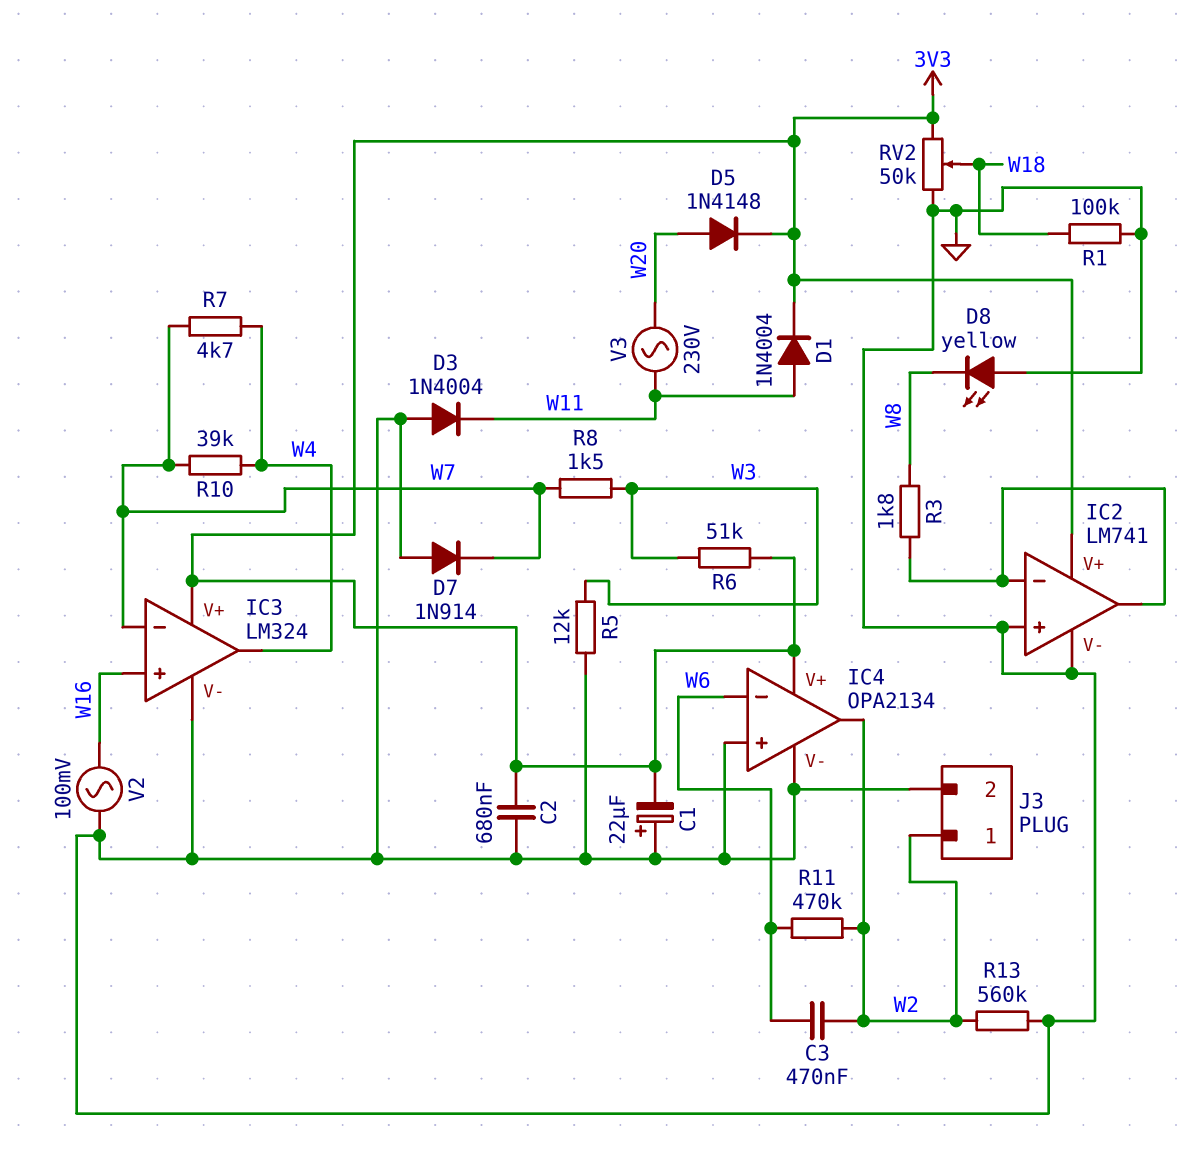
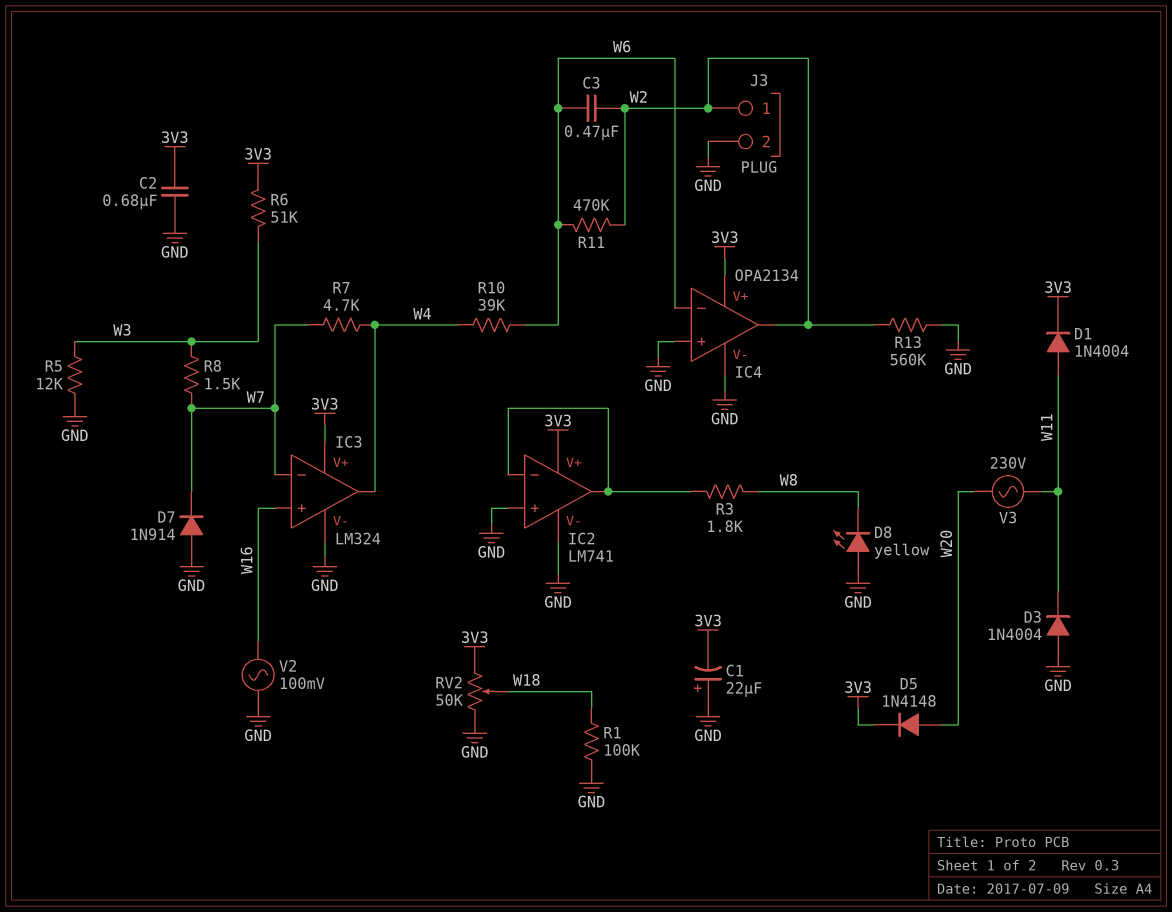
R10: 39k (W4, W7) -> 39k (W4, W6)

